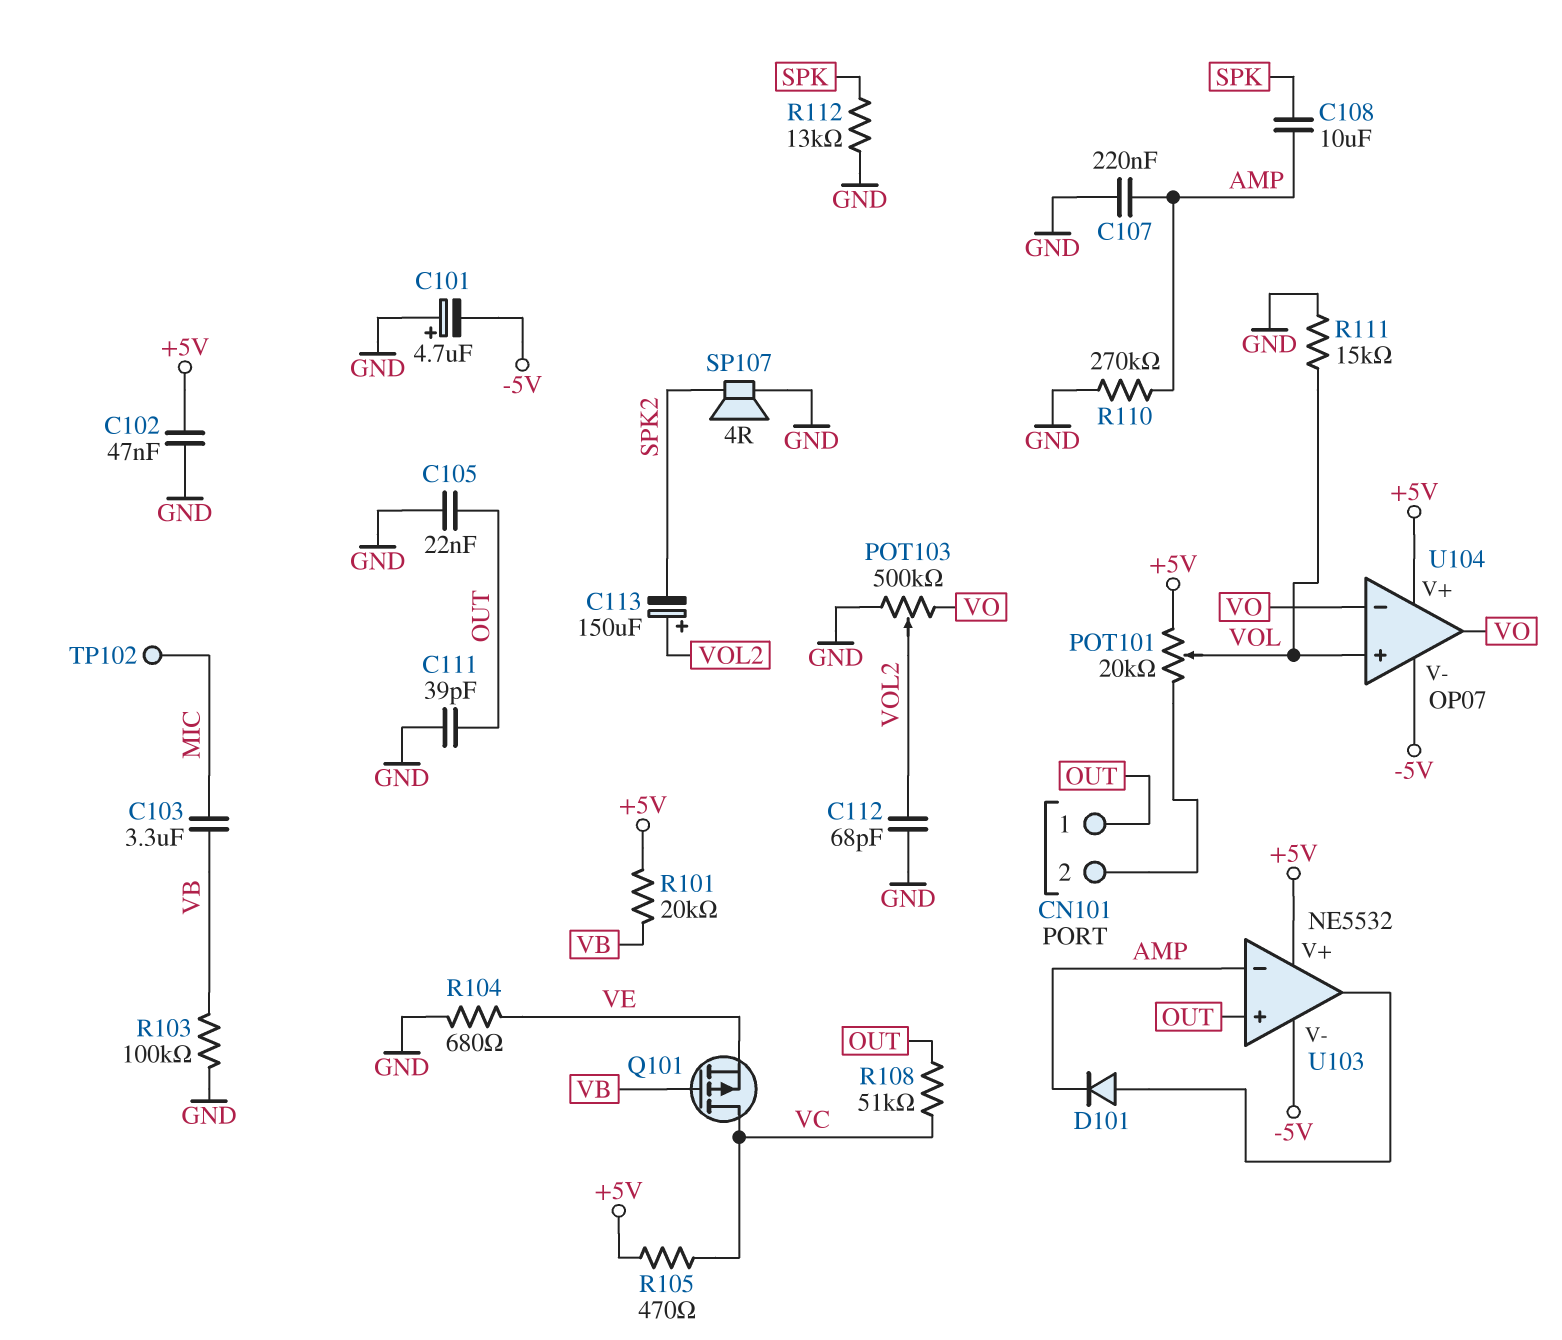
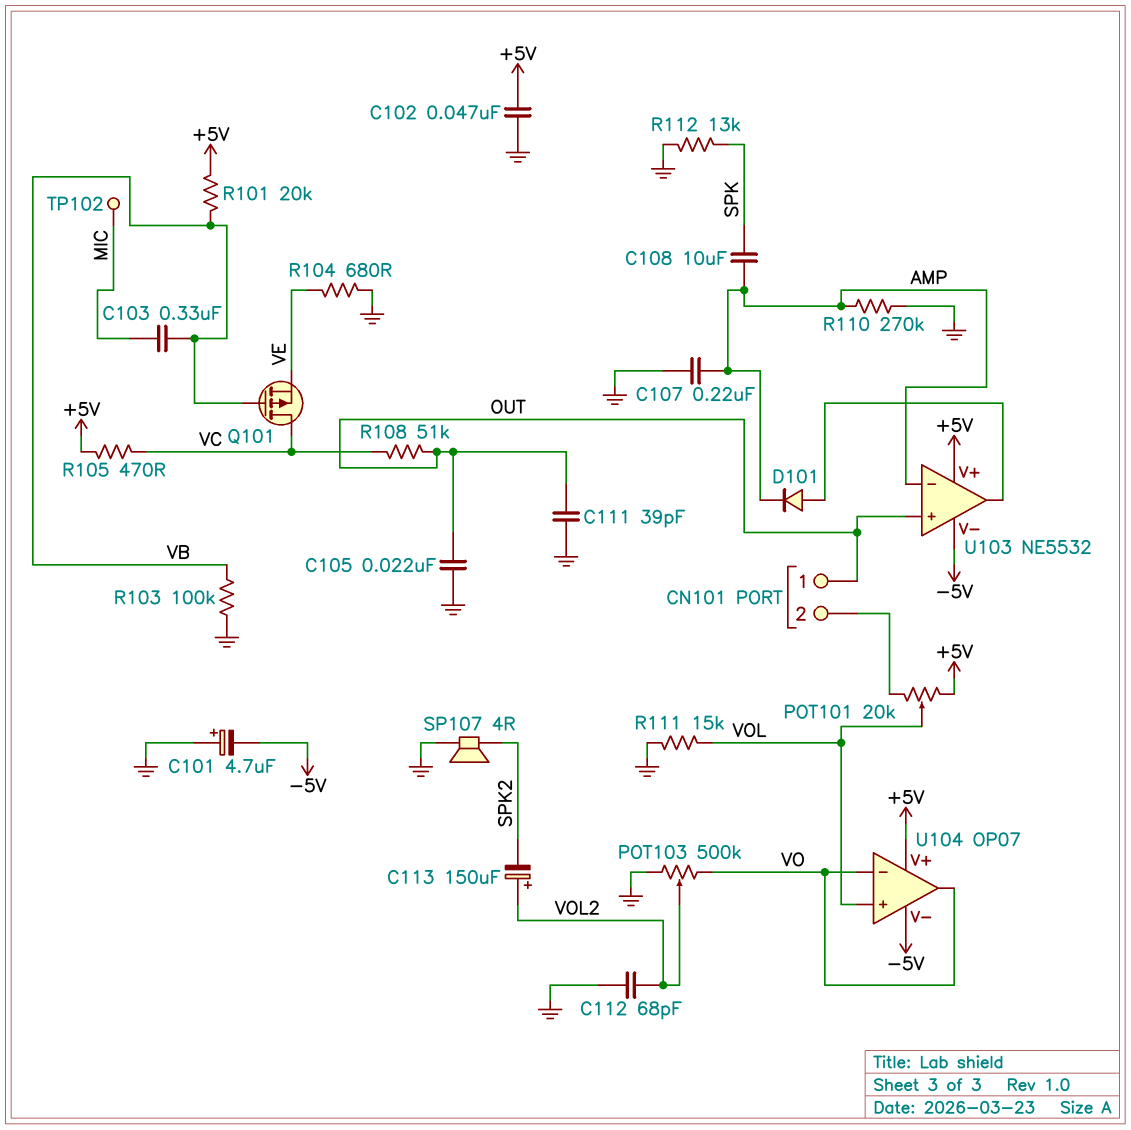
C103: 3.3uF (MIC, VB) -> 330nF (MIC, VB)

